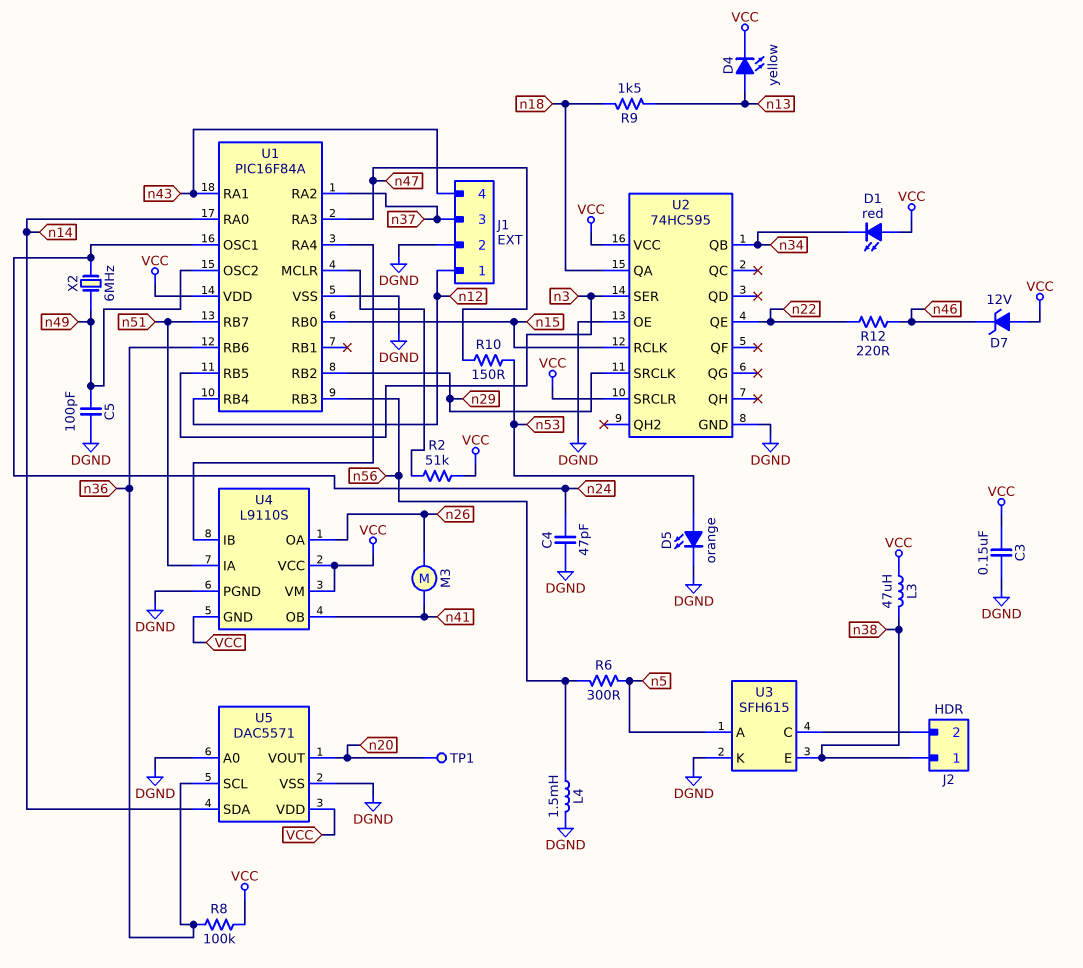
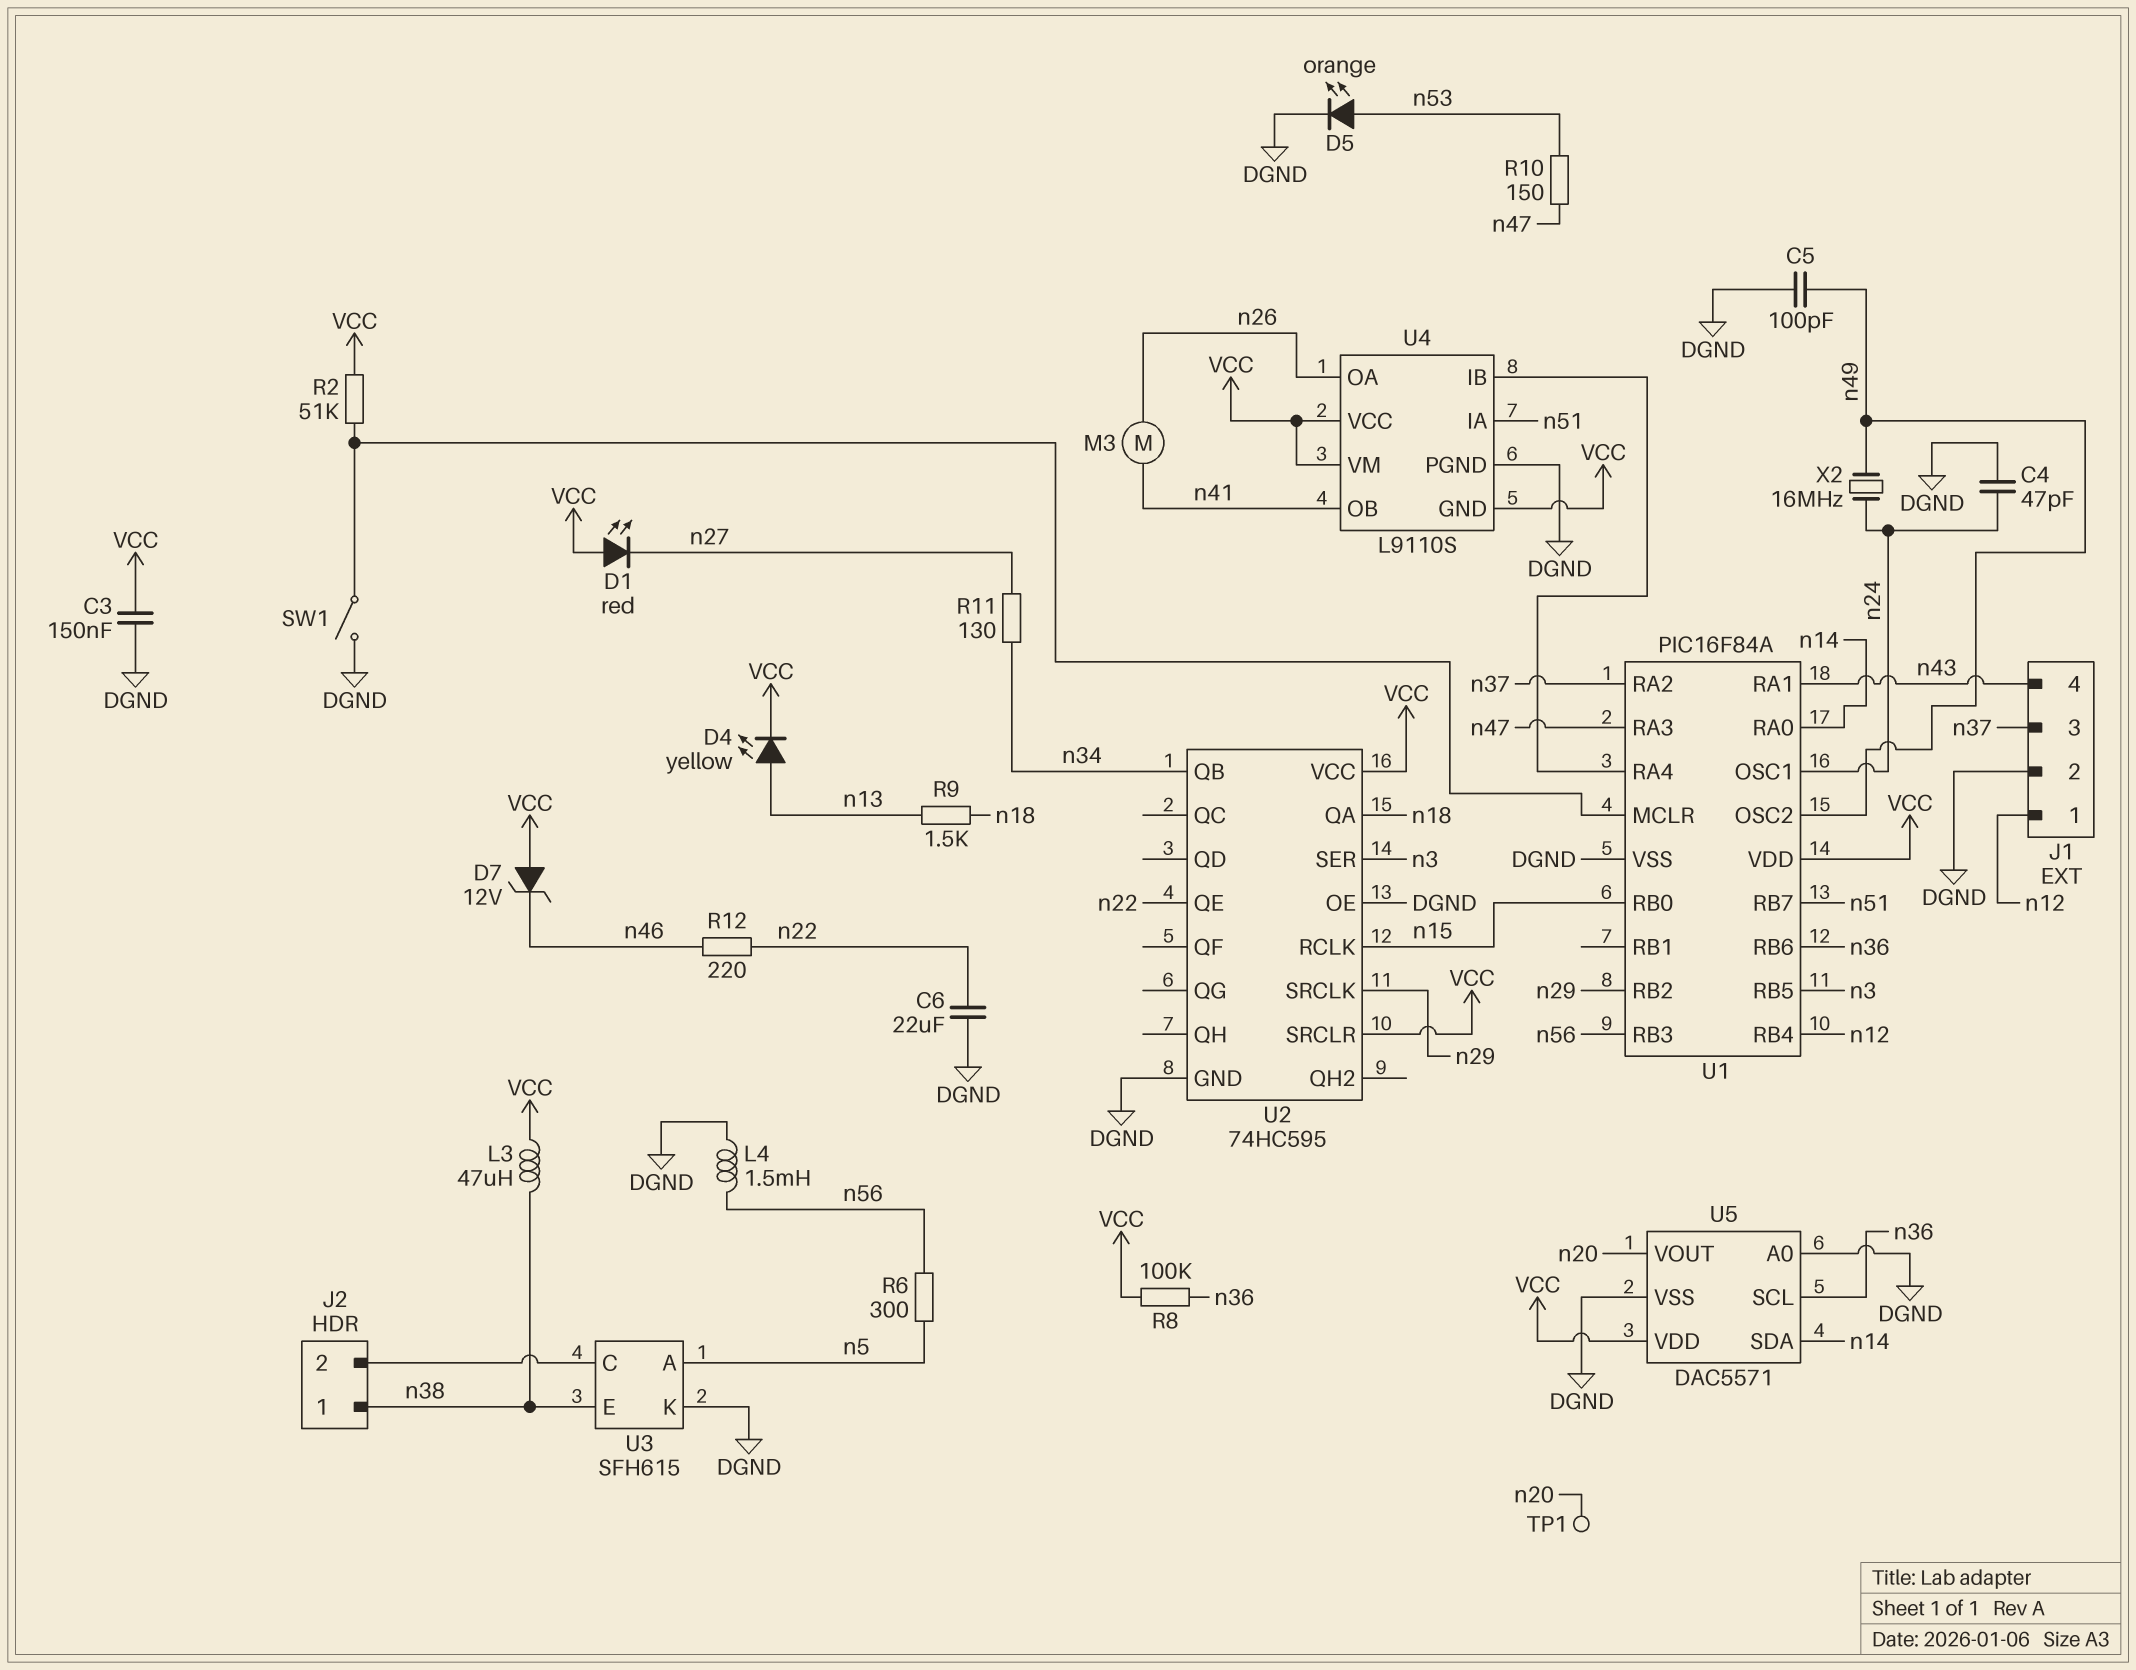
C6: none -> 22uF (DGND, n22)
D1: LED red (A VCC, K n34) -> LED red (A VCC, K n27)
R11: none -> 130 (n27, n34)
SW1: none -> switch (DGND, U1/MCLR)
X2: 6MHz (n24, n49) -> 16MHz (n24, n49)

